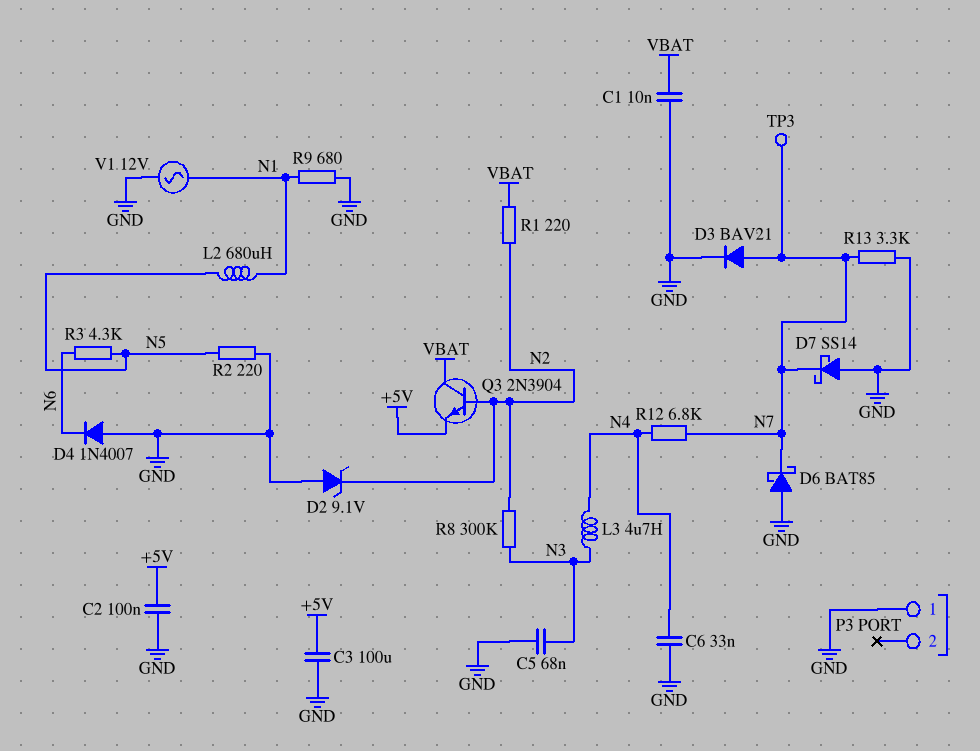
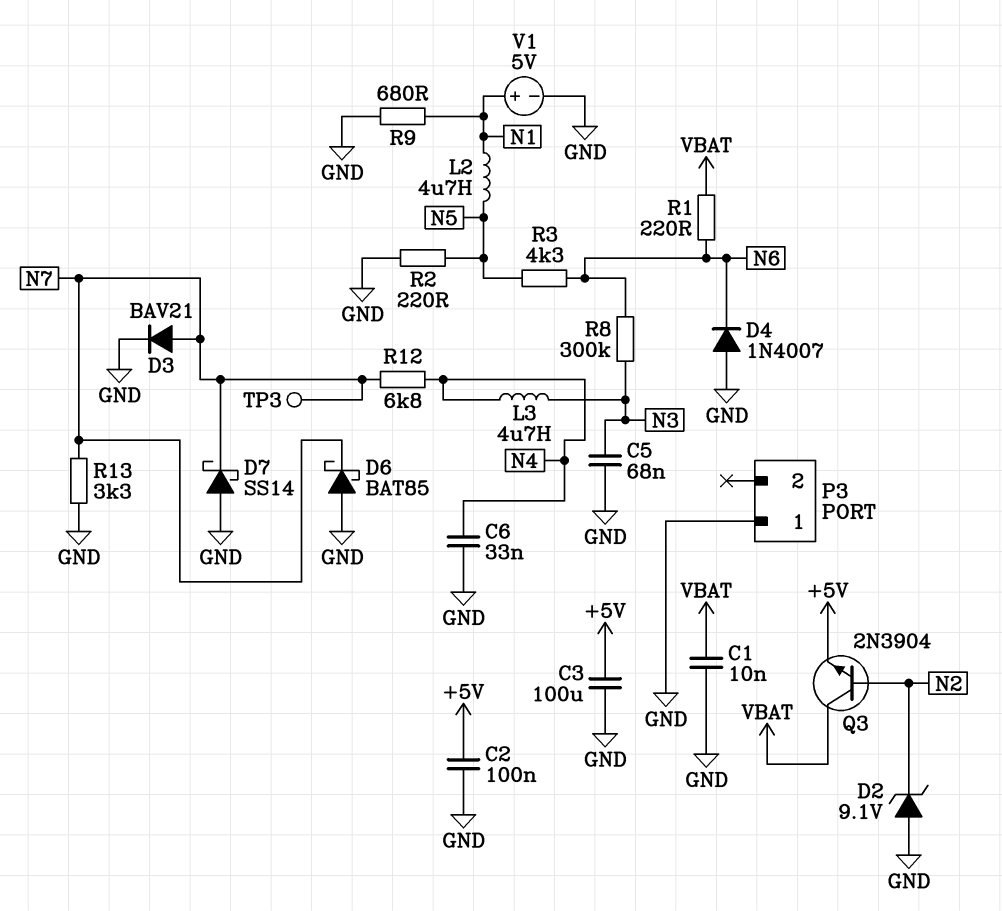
L2: 680uH (N1, N5) -> 4.7uH (N1, N5)
R1: 220 (N2, VBAT) -> 220 (N6, VBAT)
R8: 300k (N2, N3) -> 300k (N3, N6)
V1: AC 12V (GND, N1) -> 5V (plus N1, minus GND)

